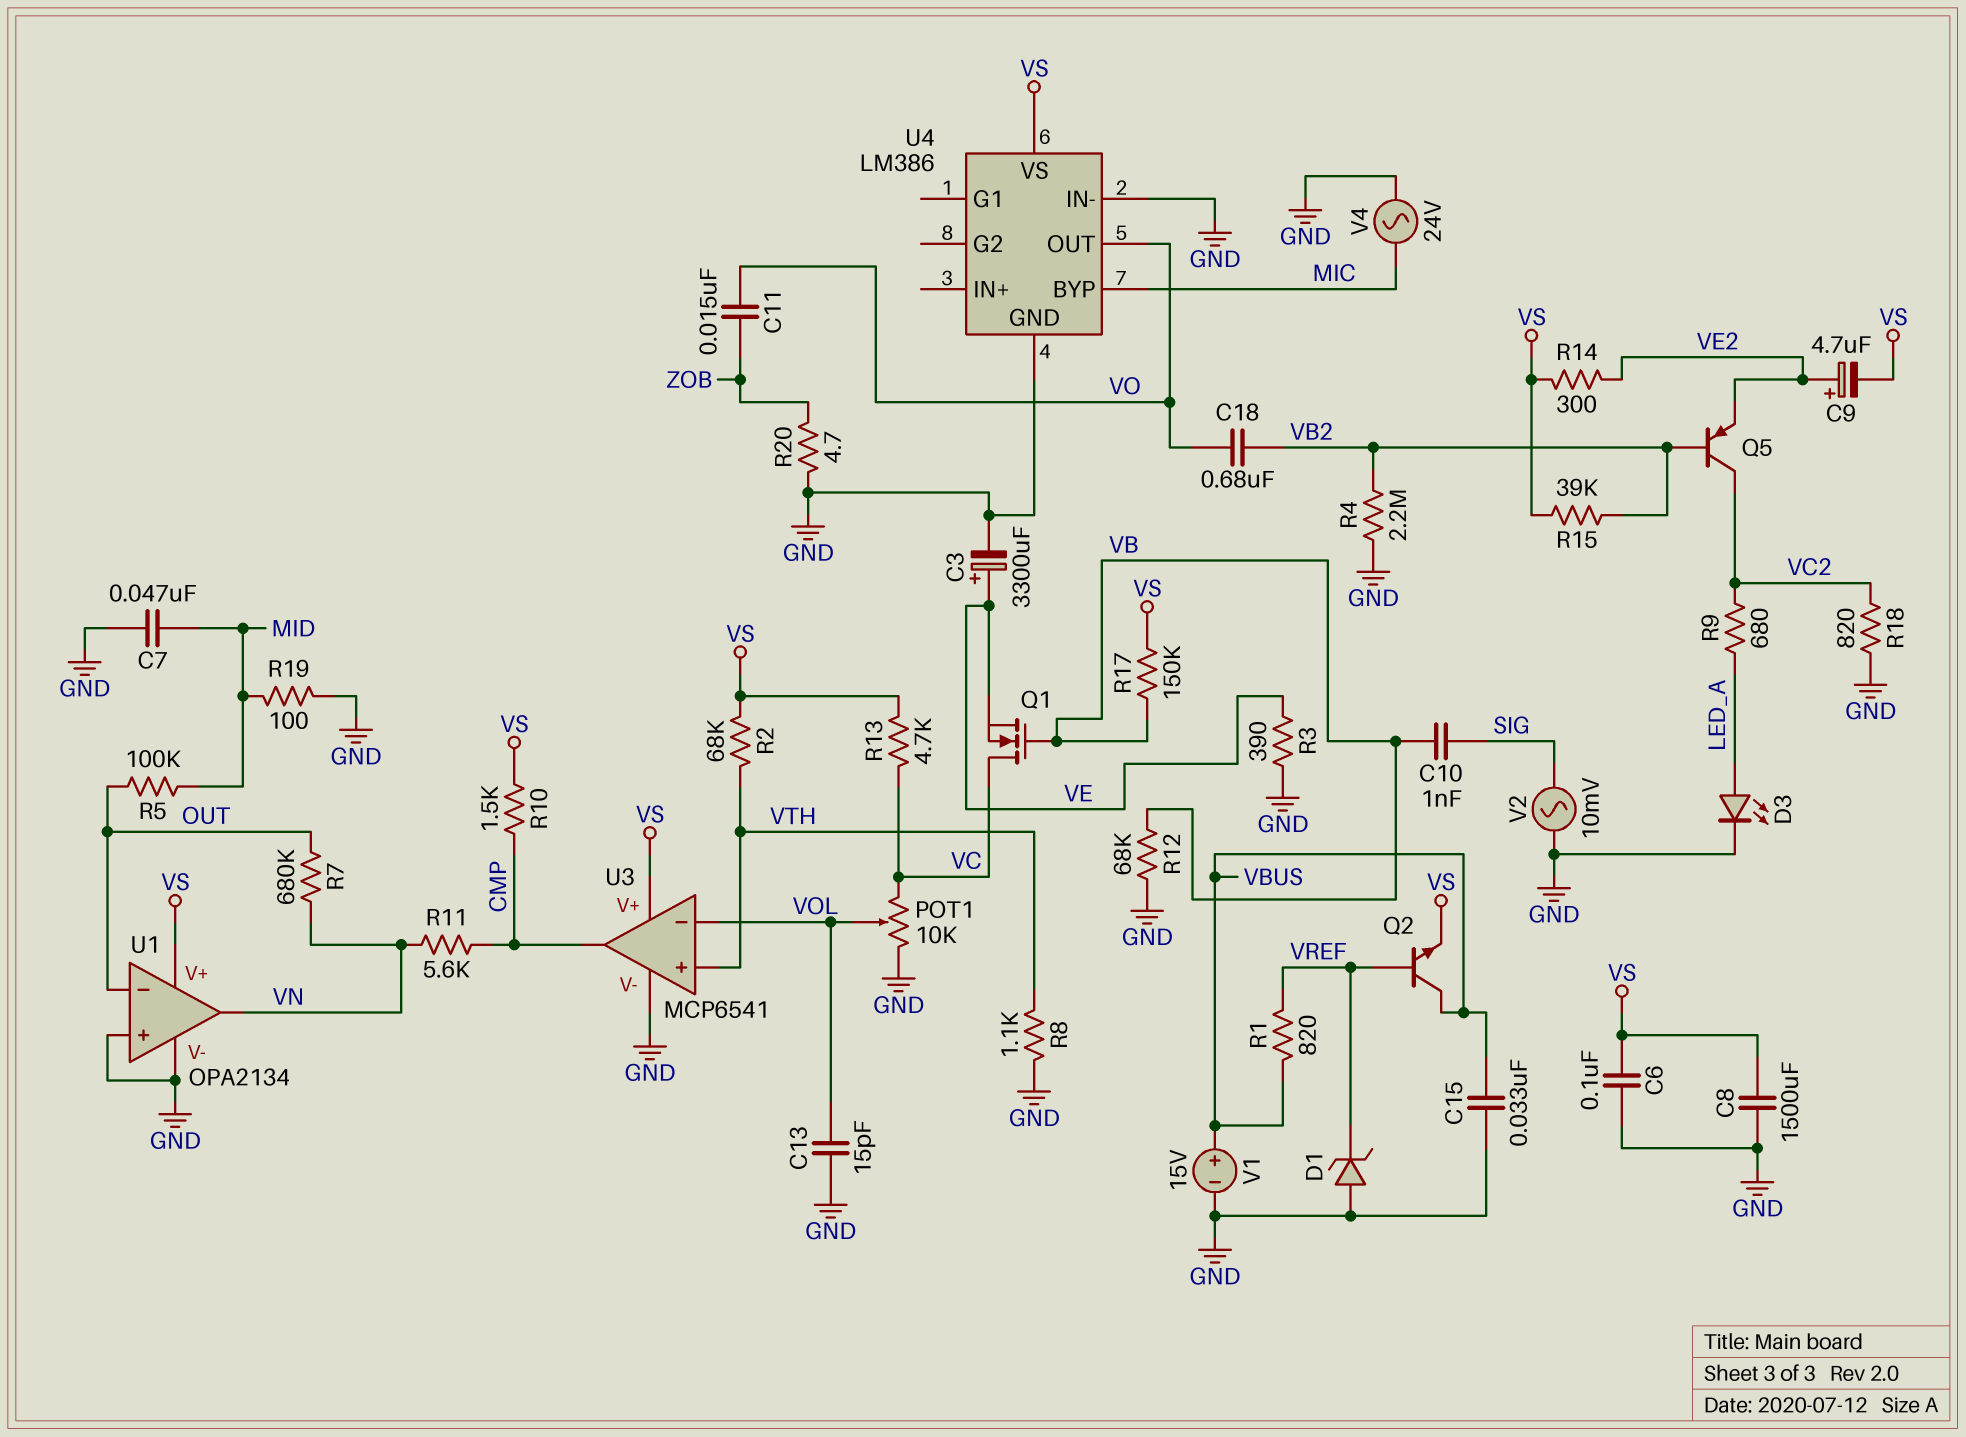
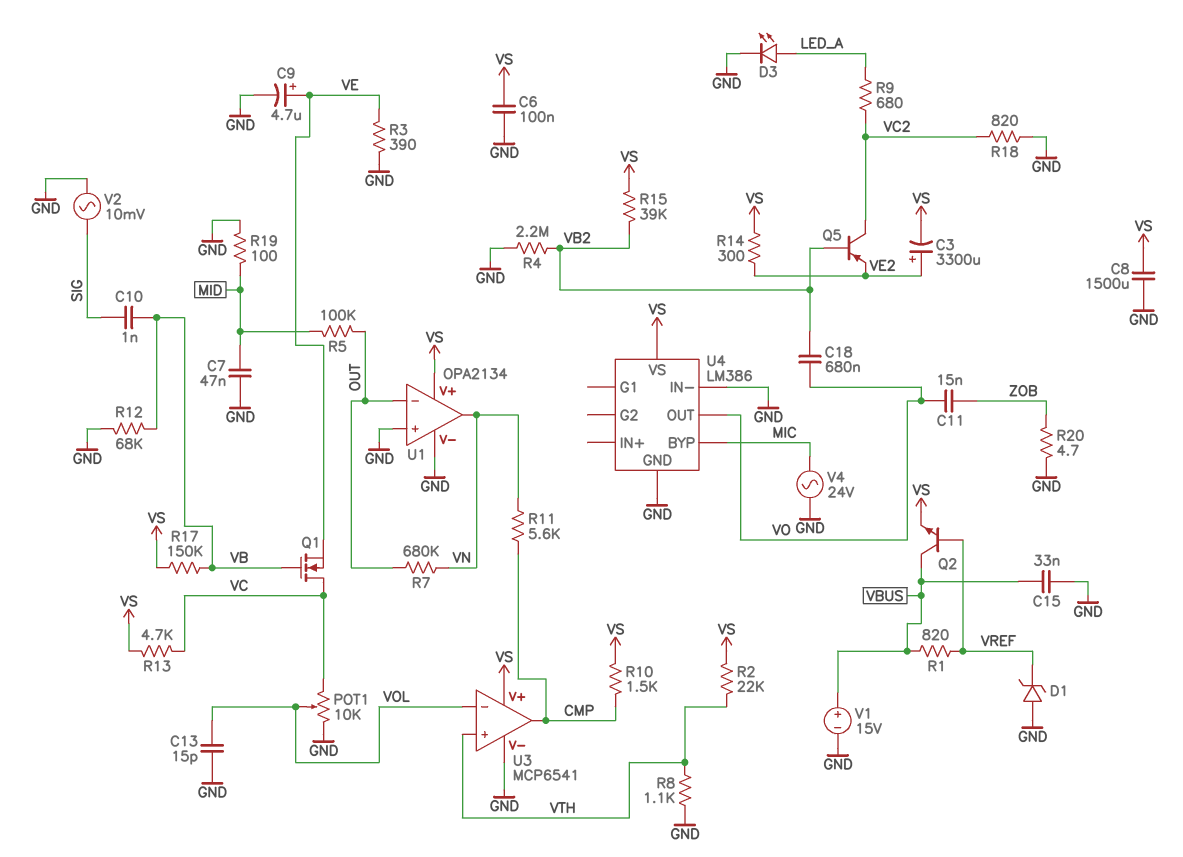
C3: 3300uF (plus VE, minus GND) -> 3300uF (plus VE2, minus VS)
C9: 4.7uF (plus VE2, minus VS) -> 4.7uF (plus VE, minus GND)
R2: 68k (VS, VTH) -> 22k (VS, VTH)

